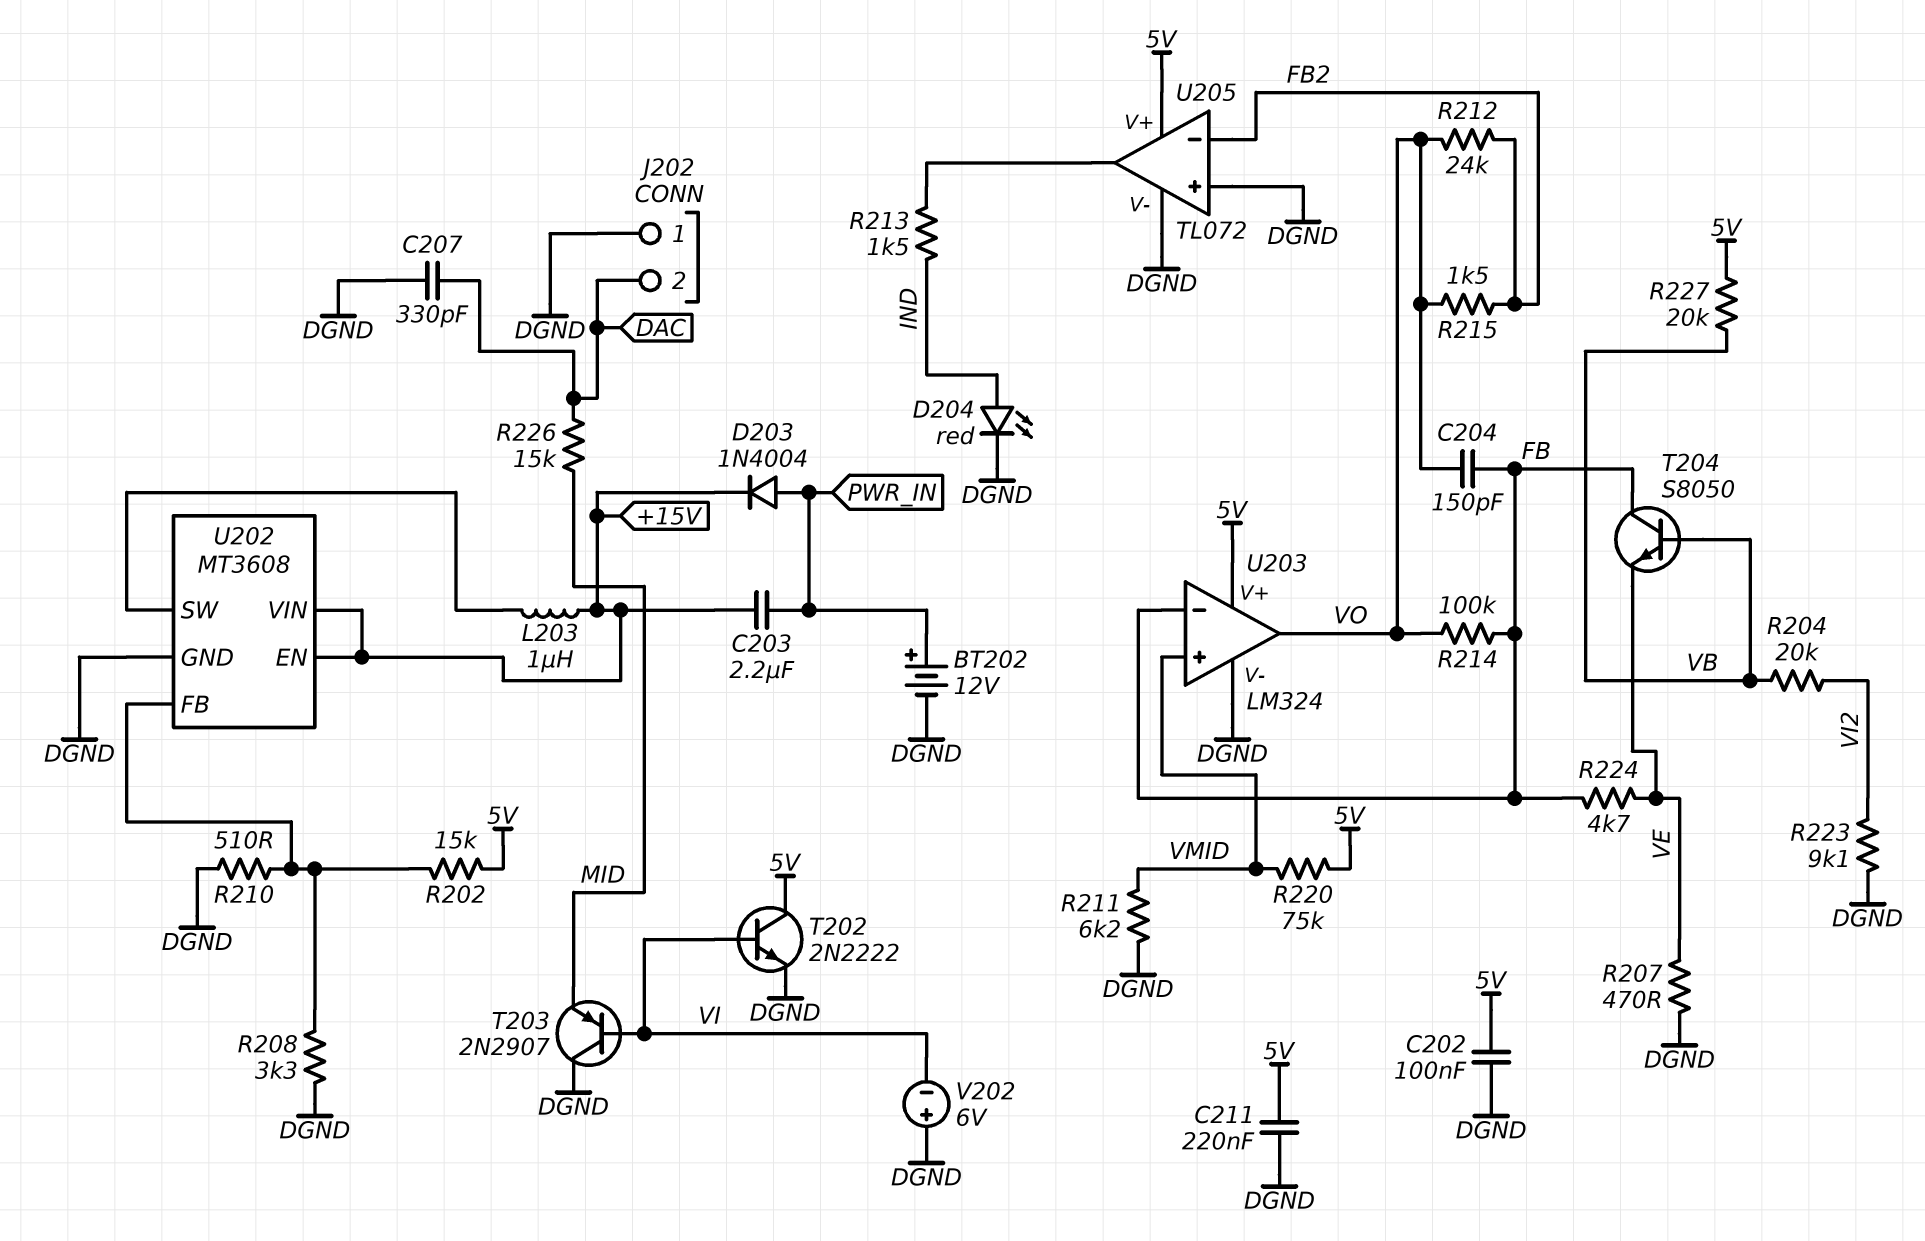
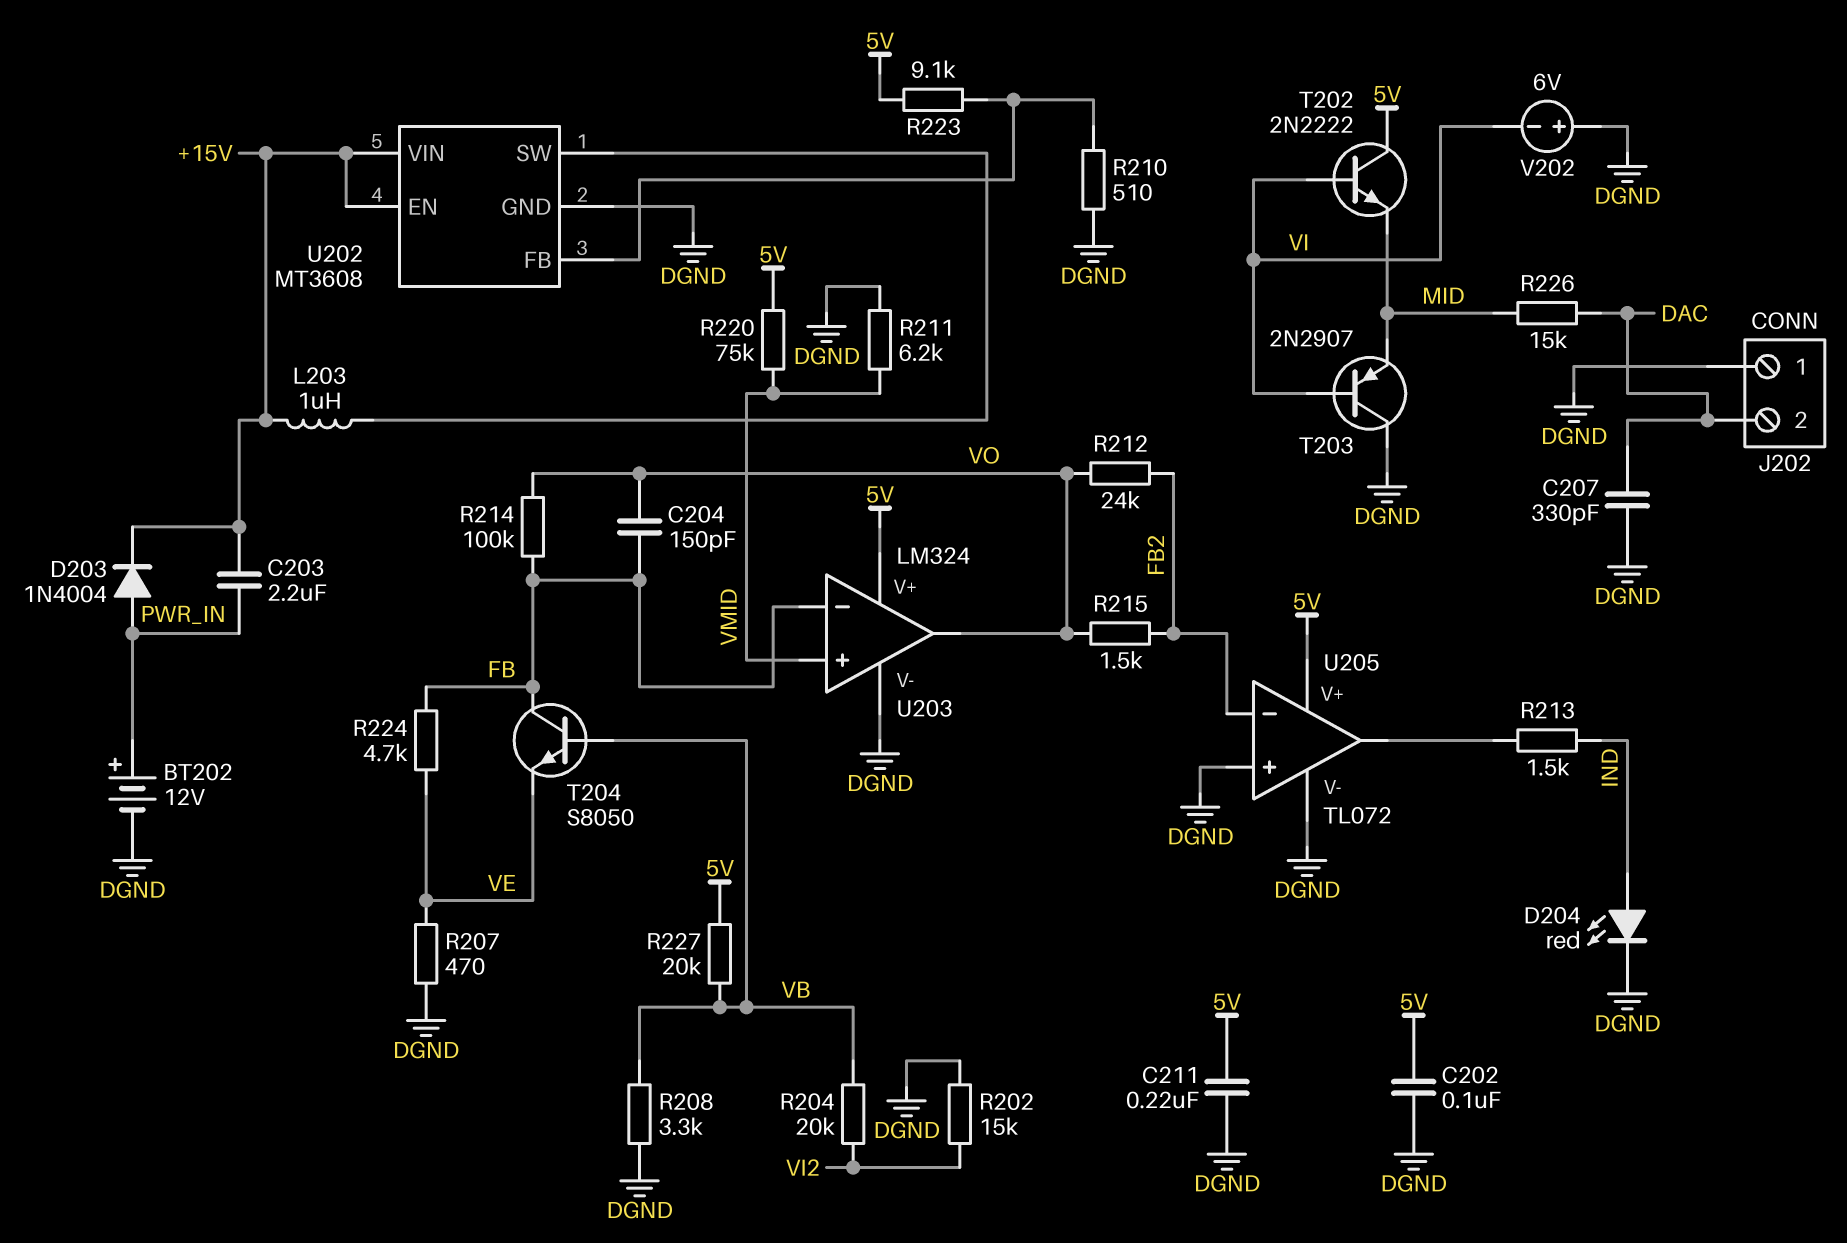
R202: 15k (5V, U202/FB) -> 15k (DGND, VI2)
R208: 3.3k (DGND, U202/FB) -> 3.3k (DGND, VB)
R223: 9.1k (DGND, VI2) -> 9.1k (5V, U202/FB)
T202: NPN 2N2222 (B VI, C 5V, E DGND) -> NPN 2N2222 (B VI, C 5V, E MID)

